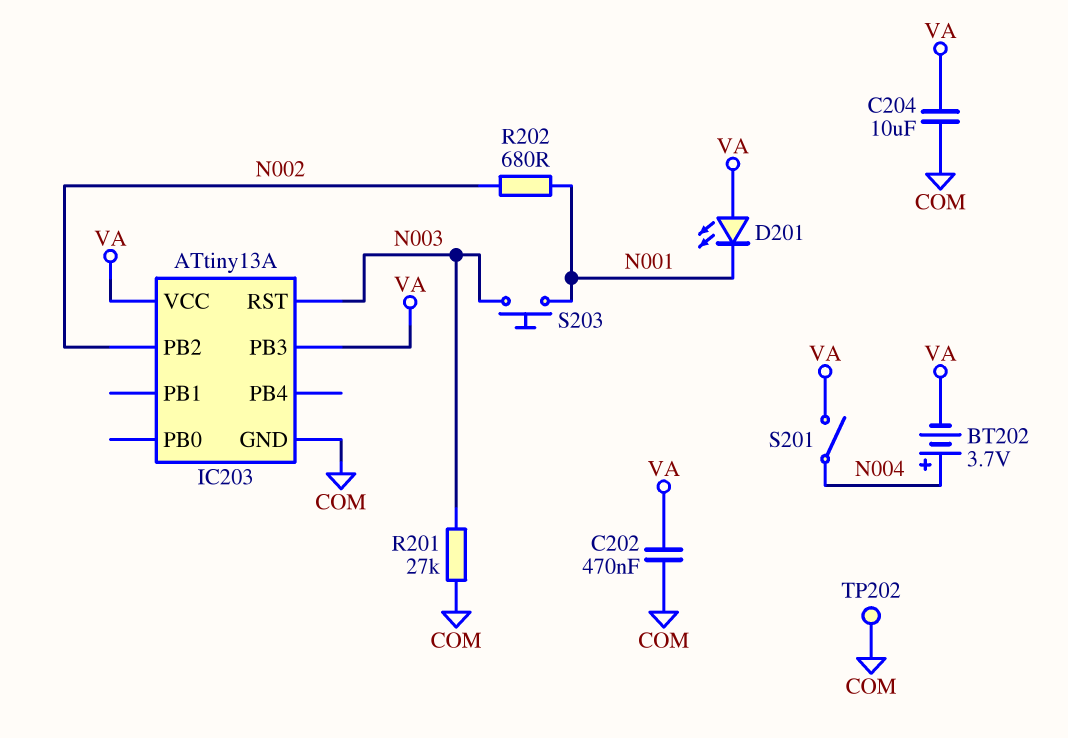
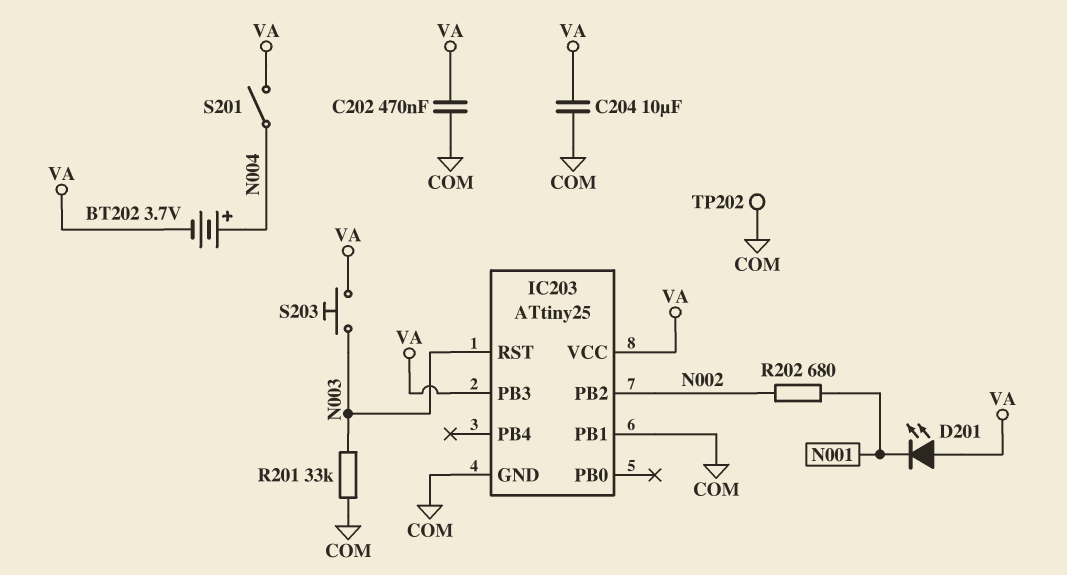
IC203: ATtiny13A -> ATtiny25
IC203 pin PB1: none -> COM
R201: 27k (COM, N003) -> 33k (COM, N003)
S203: button (N001, N003) -> button (N003, VA)

